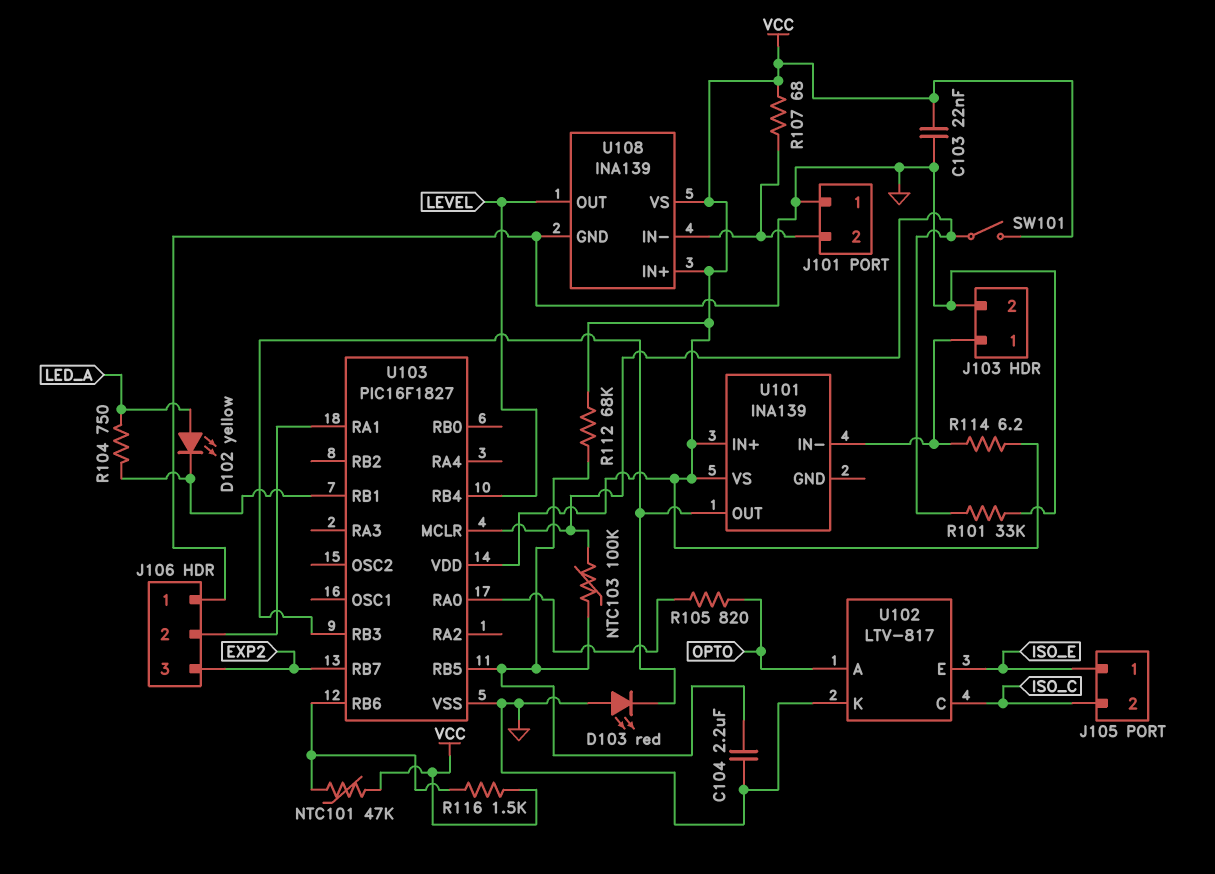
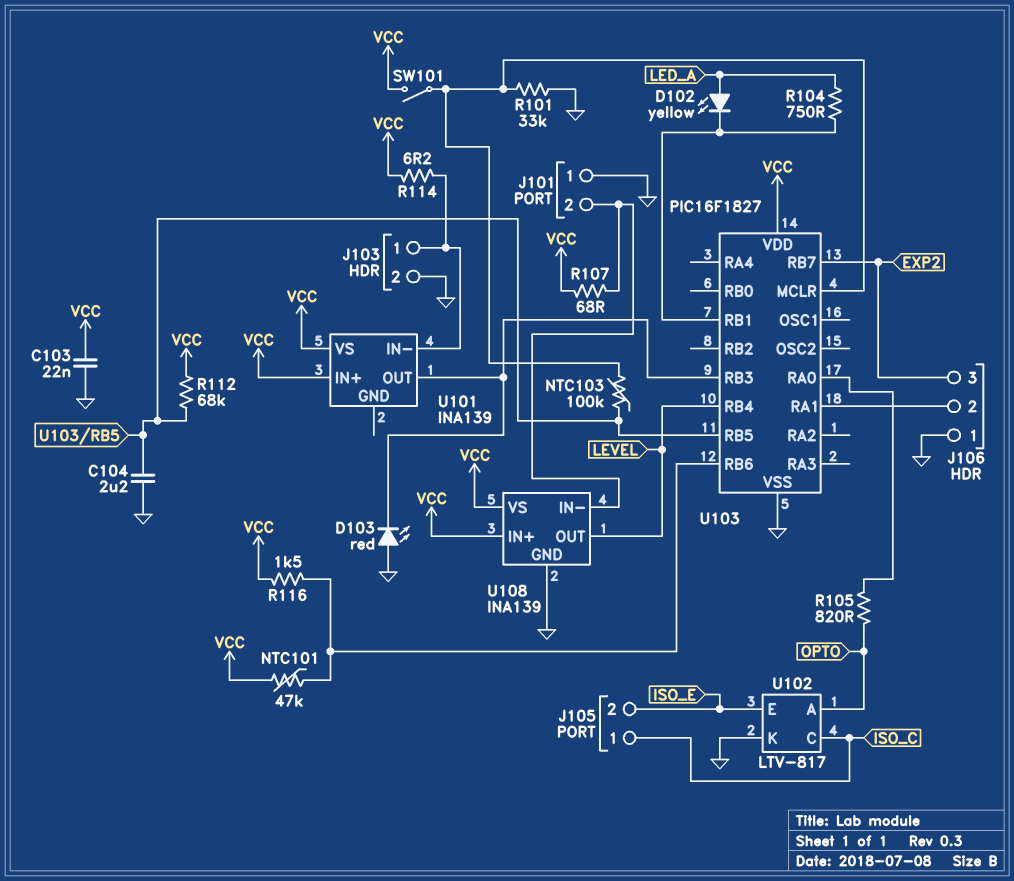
J105 pin 1: ISO_E -> ISO_C
J105 pin 2: ISO_C -> ISO_E

